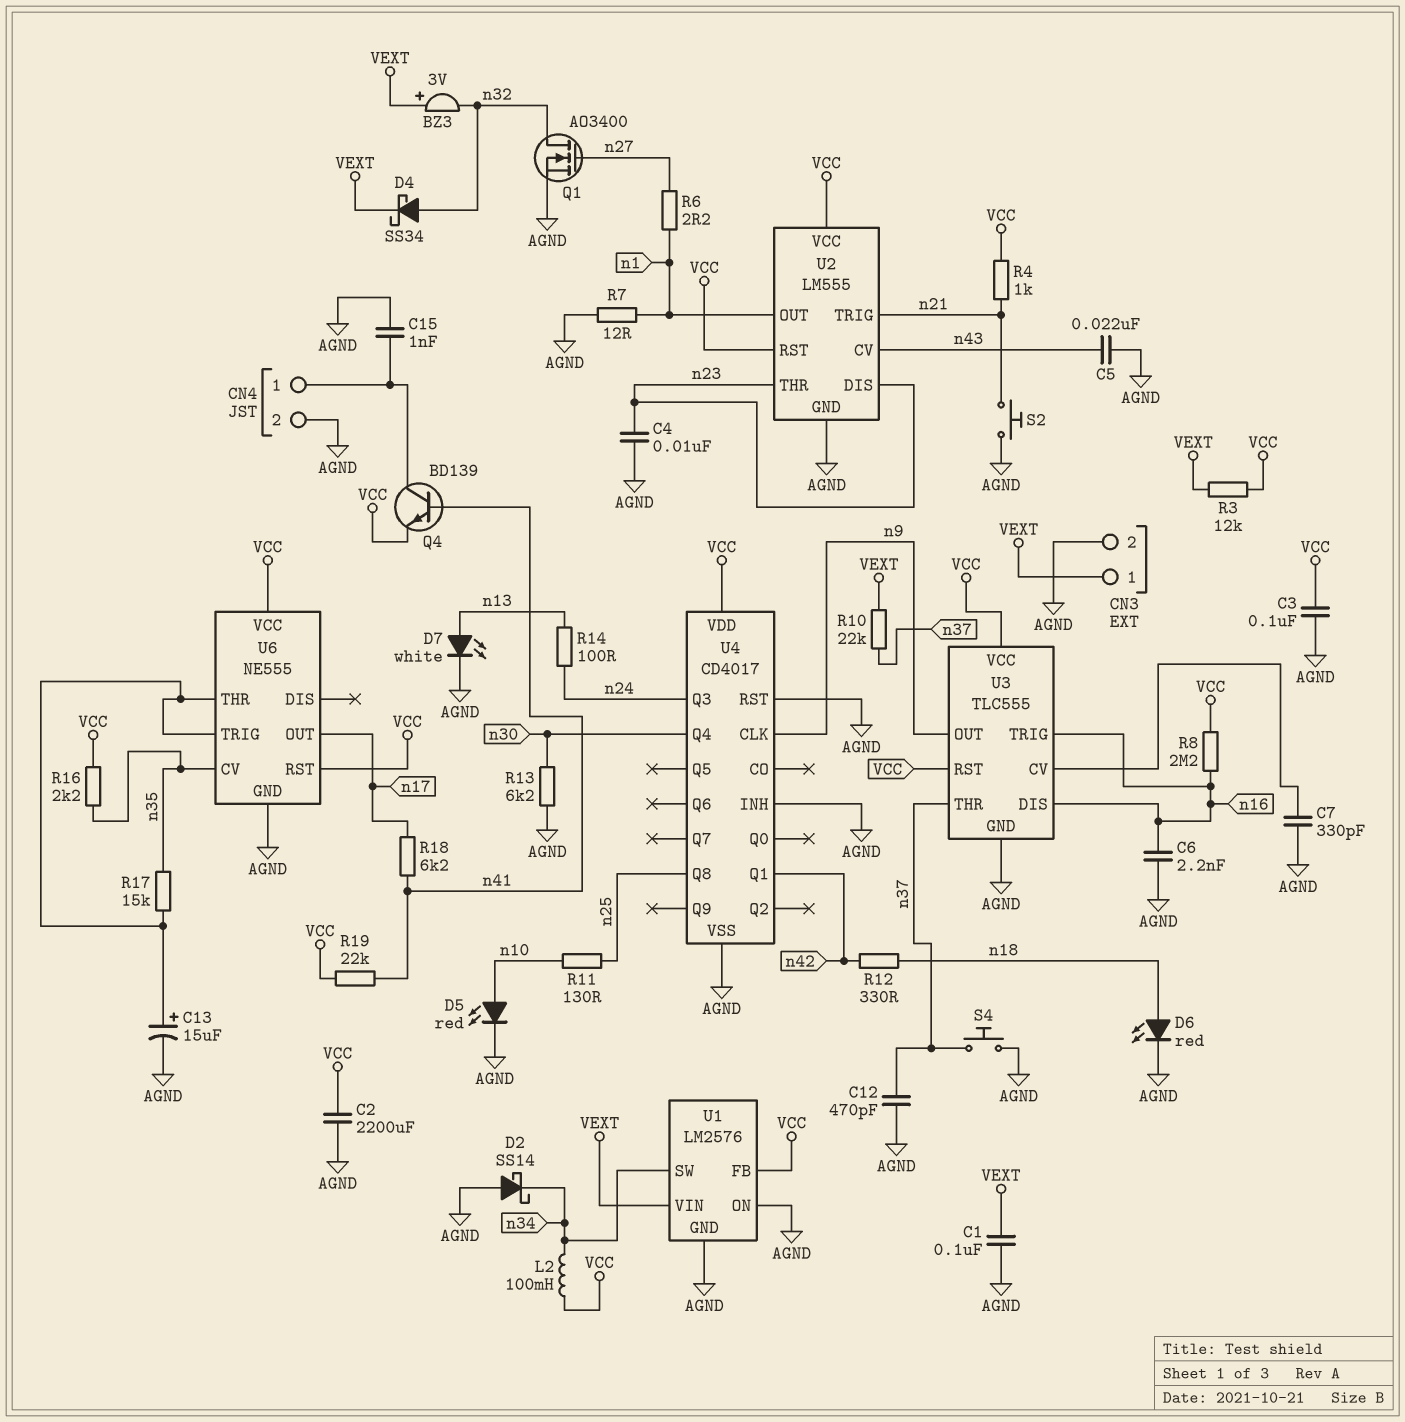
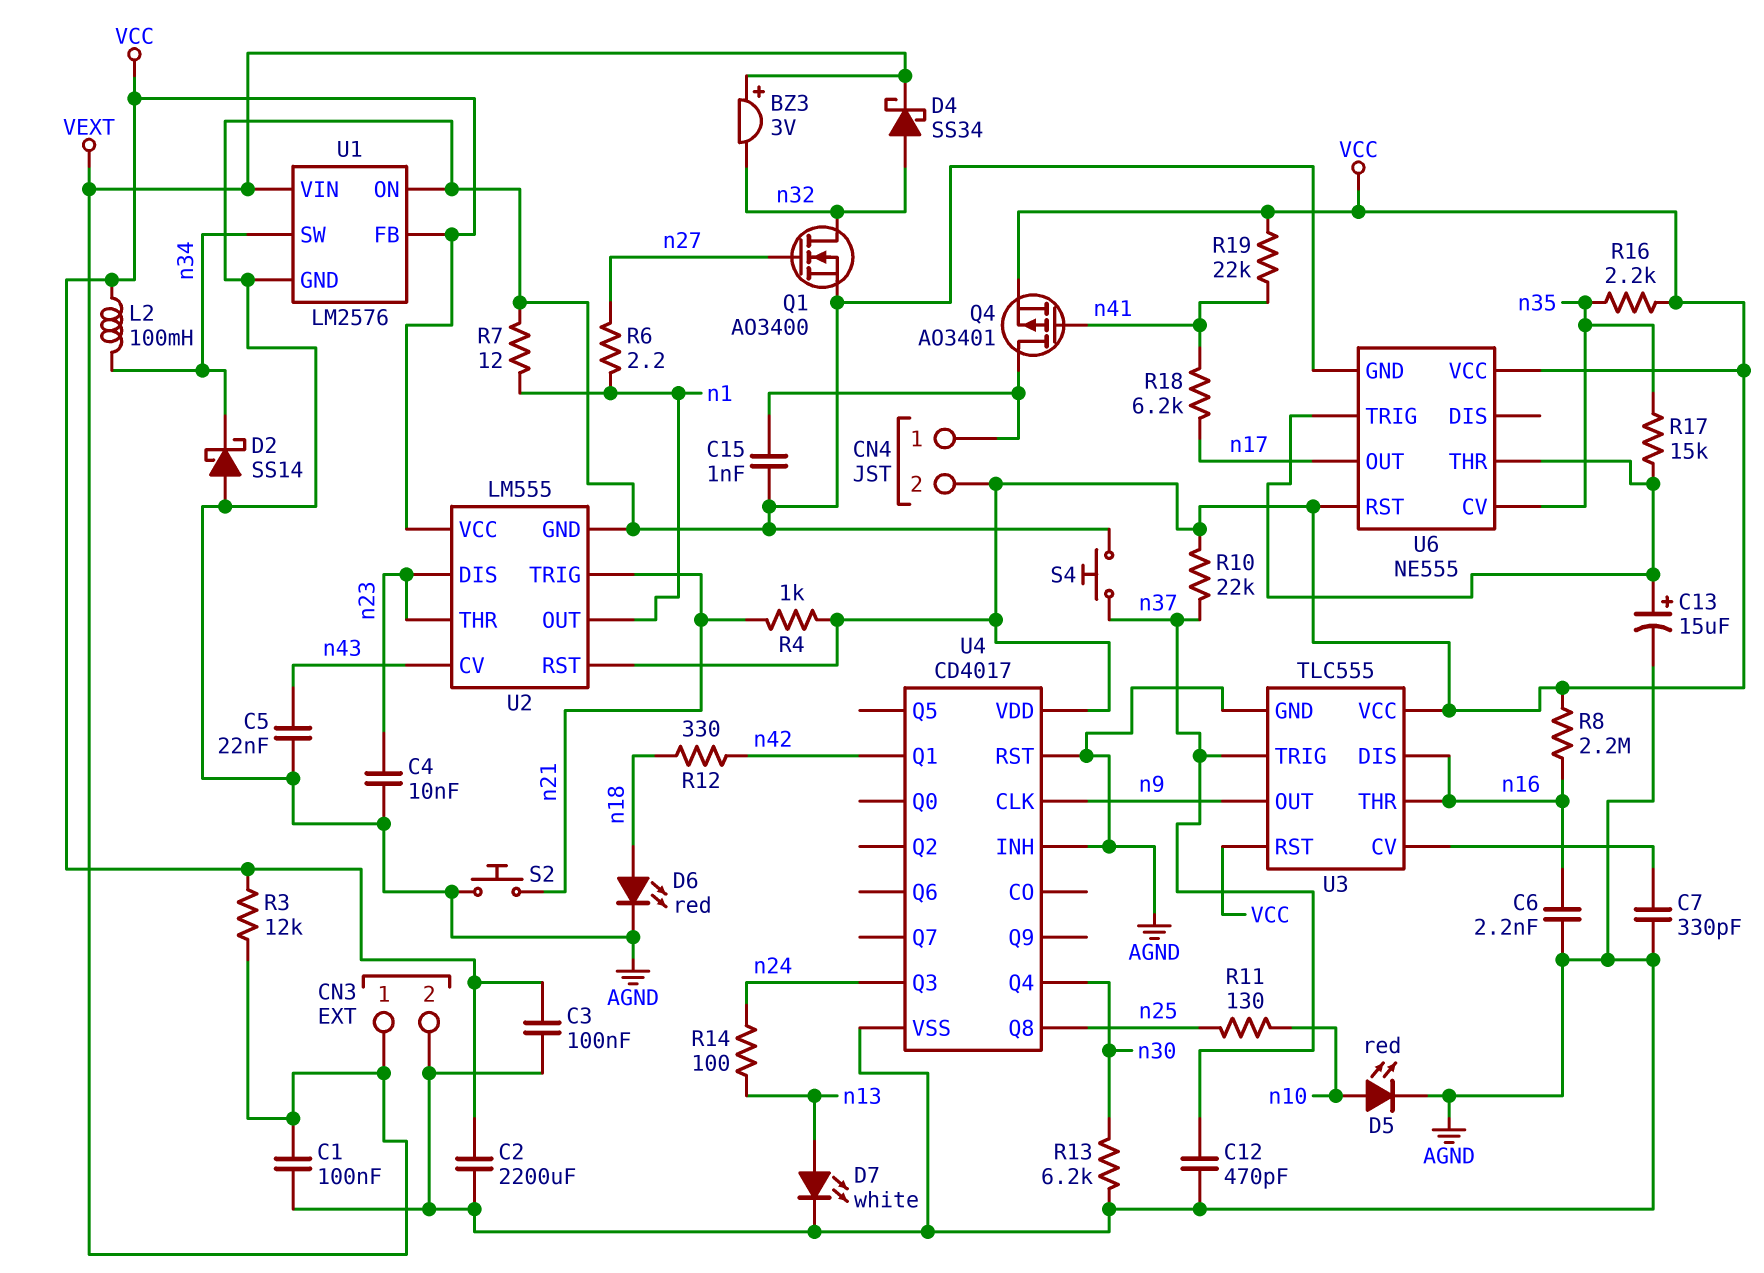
CN4 pin 2: AGND -> VCC
Q4: NPN BD139 (B n41, C CN4/1, E VCC) -> PMOS AO3401 (G n41, D CN4/1, S VCC)
R10: 22k (VEXT, n37) -> 22k (VCC, n37)
U3 pin THR: n37 -> n16
U3 pin TRIG: n16 -> n37

